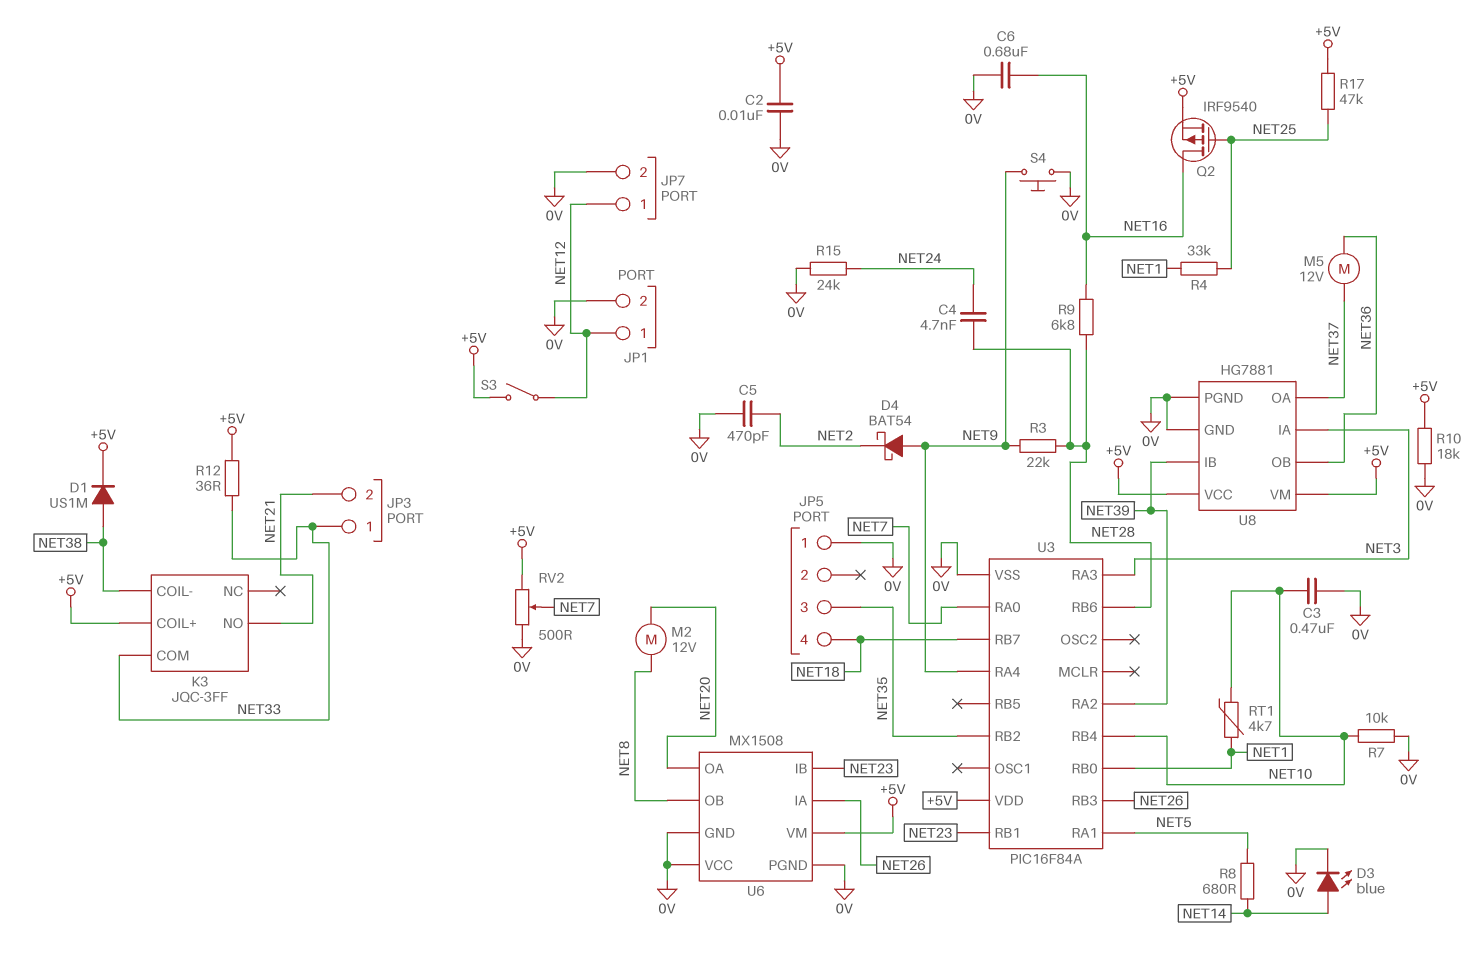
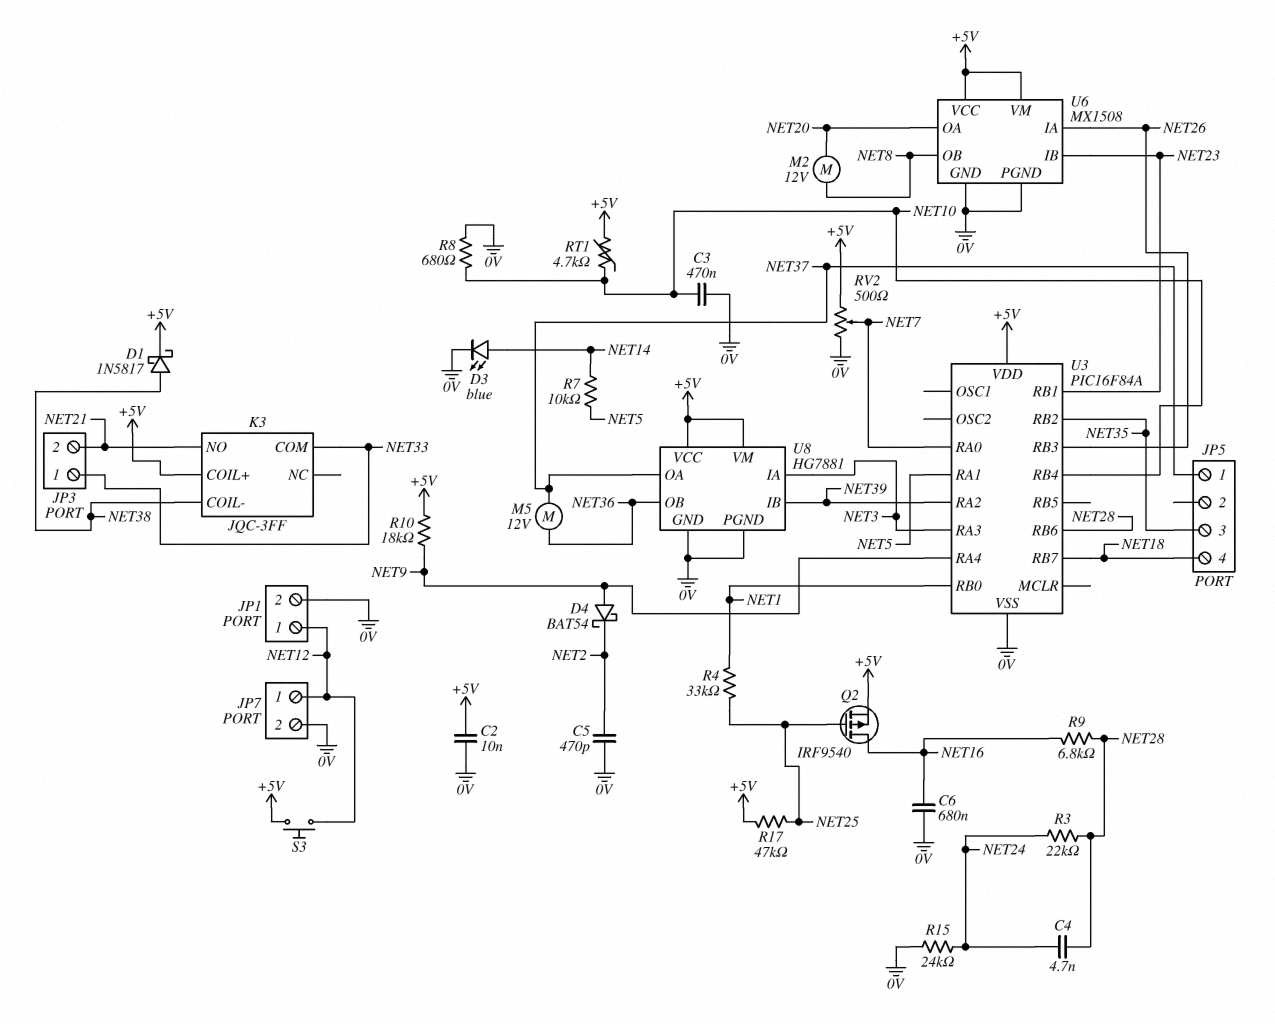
D1: diode US1M (A NET38, K +5V) -> schottky 1N5817 (A NET38, K +5V)
JP5 pin 1: 0V -> NET37
R3: 22k (NET9, NET28) -> 22k (NET24, NET28)
R7: 10k (0V, NET10) -> 10k (NET5, NET14)
R8: 680 (NET5, NET14) -> 680 (0V, NET10)
R10: 18k (+5V, 0V) -> 18k (+5V, NET9)
R12: 36 (+5V, NET33) -> none
RT1: 4.7k (NET1, NET10) -> 4.7k (+5V, NET10)
S3: switch (+5V, NET12) -> button (+5V, NET12)
S4: button (0V, NET9) -> none
U6 pin VCC: 0V -> +5V

